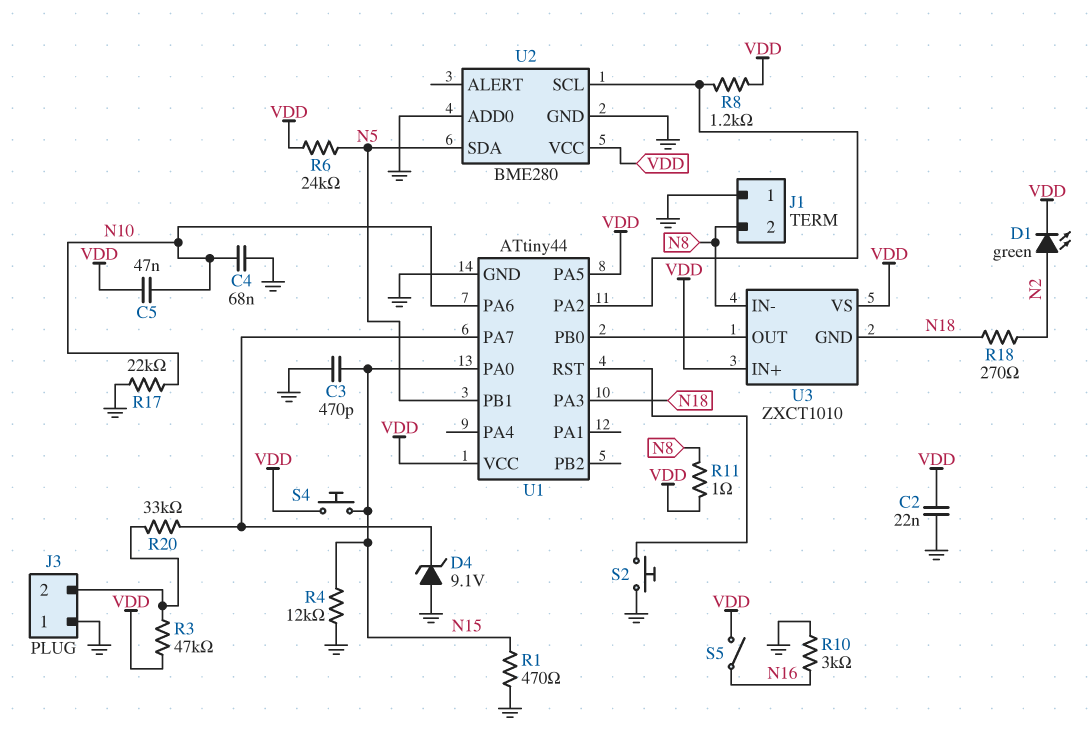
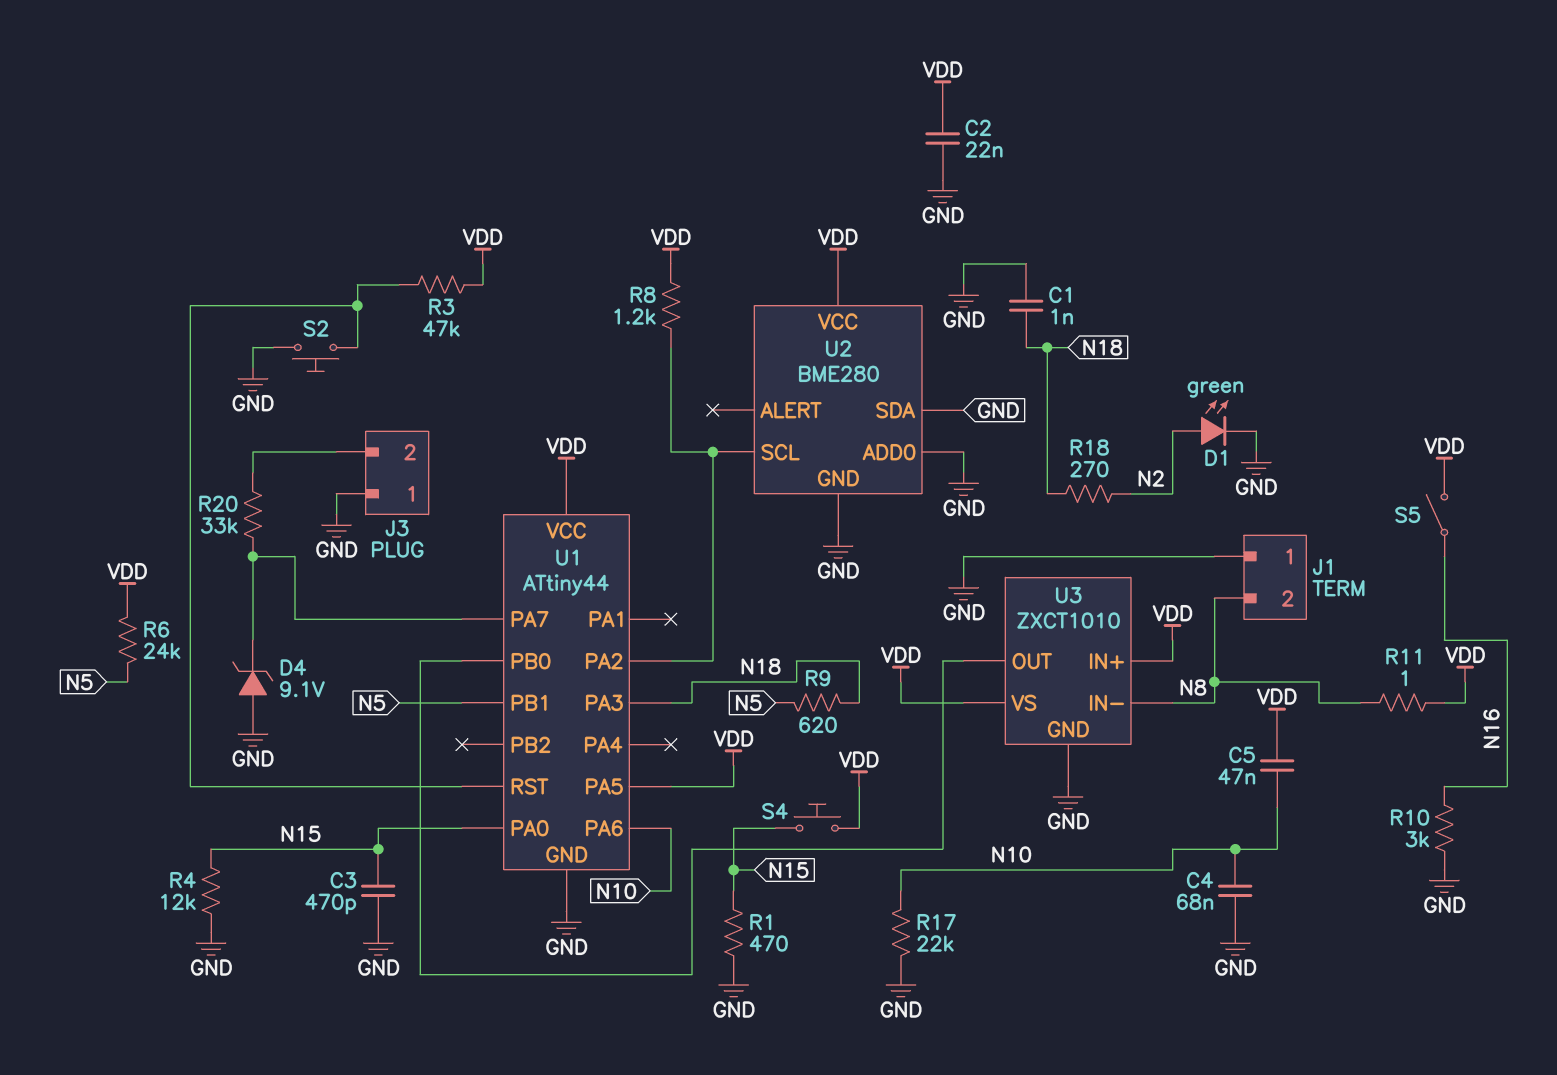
C1: none -> 1nF (GND, N18)
D1: LED green (A N2, K VDD) -> LED green (A N2, K GND)
R3: 47k (J3/2, VDD) -> 47k (U1/RST, VDD)
R9: none -> 620 (N5, N18)
U2 pin SDA: N5 -> GND
U3 pin GND: N18 -> GND

